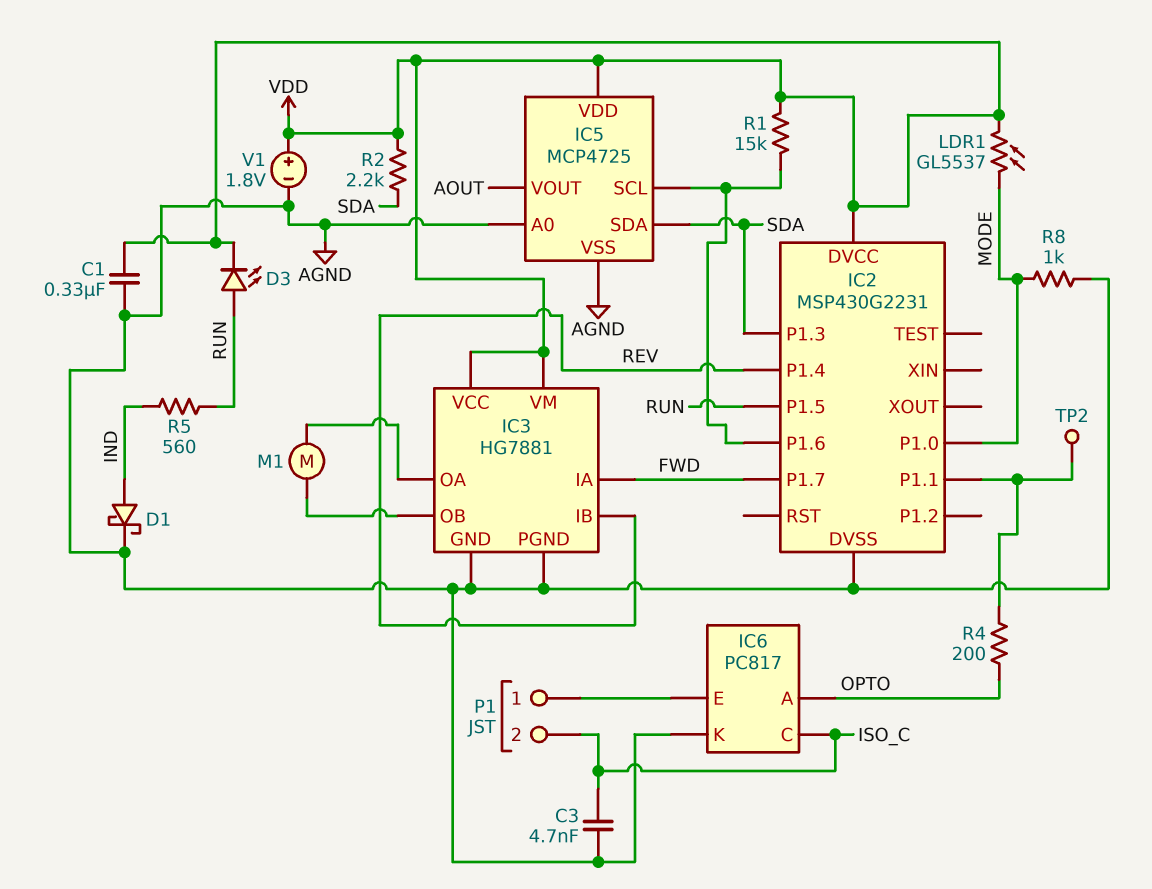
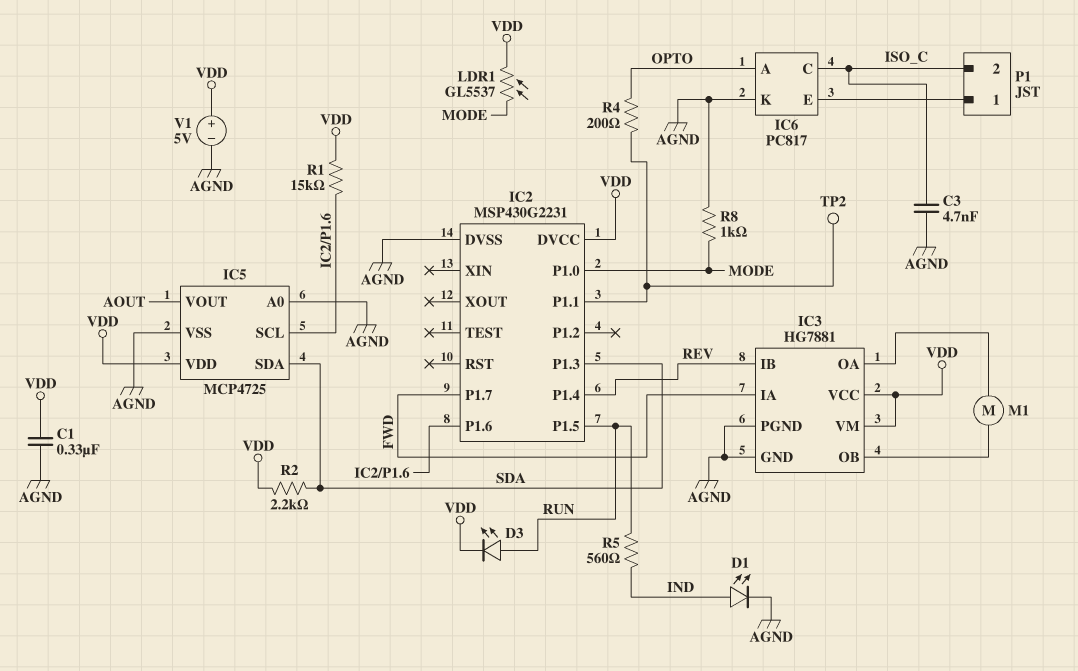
D1: schottky (A IND, K AGND) -> LED (A IND, K AGND)
V1: 1.8V (plus VDD, minus AGND) -> 5V (plus VDD, minus AGND)

